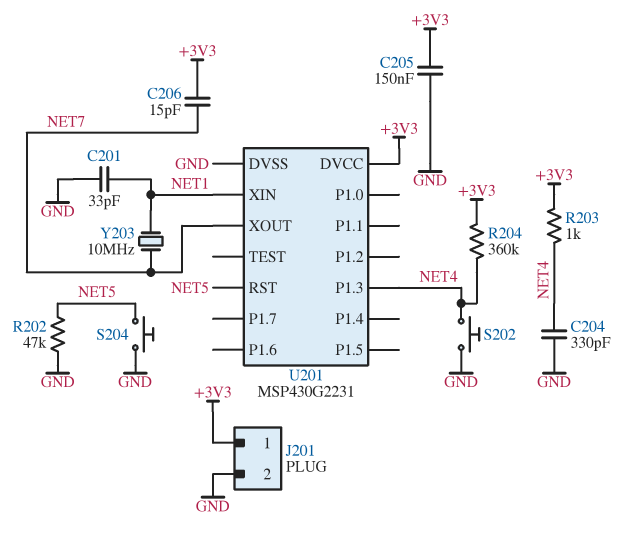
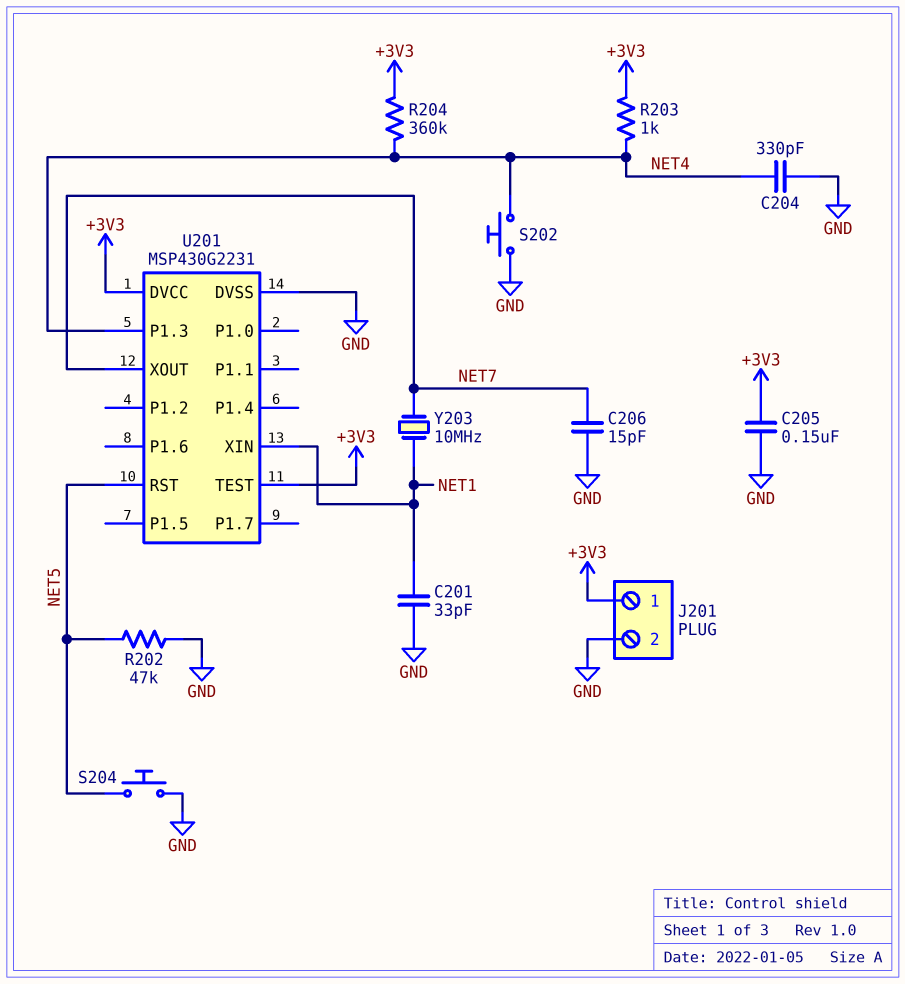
C206: 15pF (+3V3, NET7) -> 15pF (GND, NET7)
U201 pin TEST: none -> +3V3

